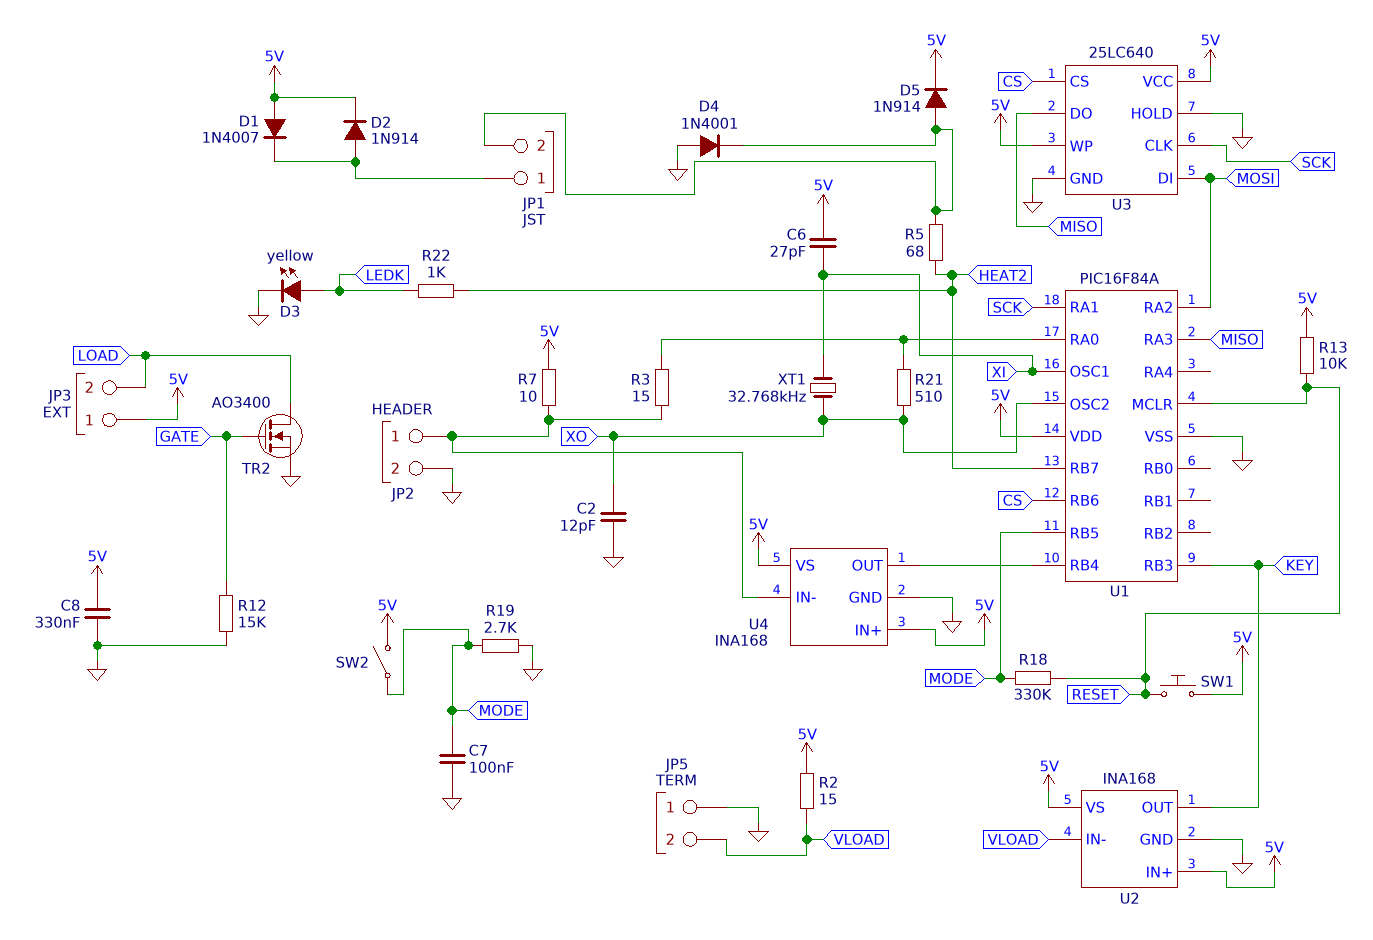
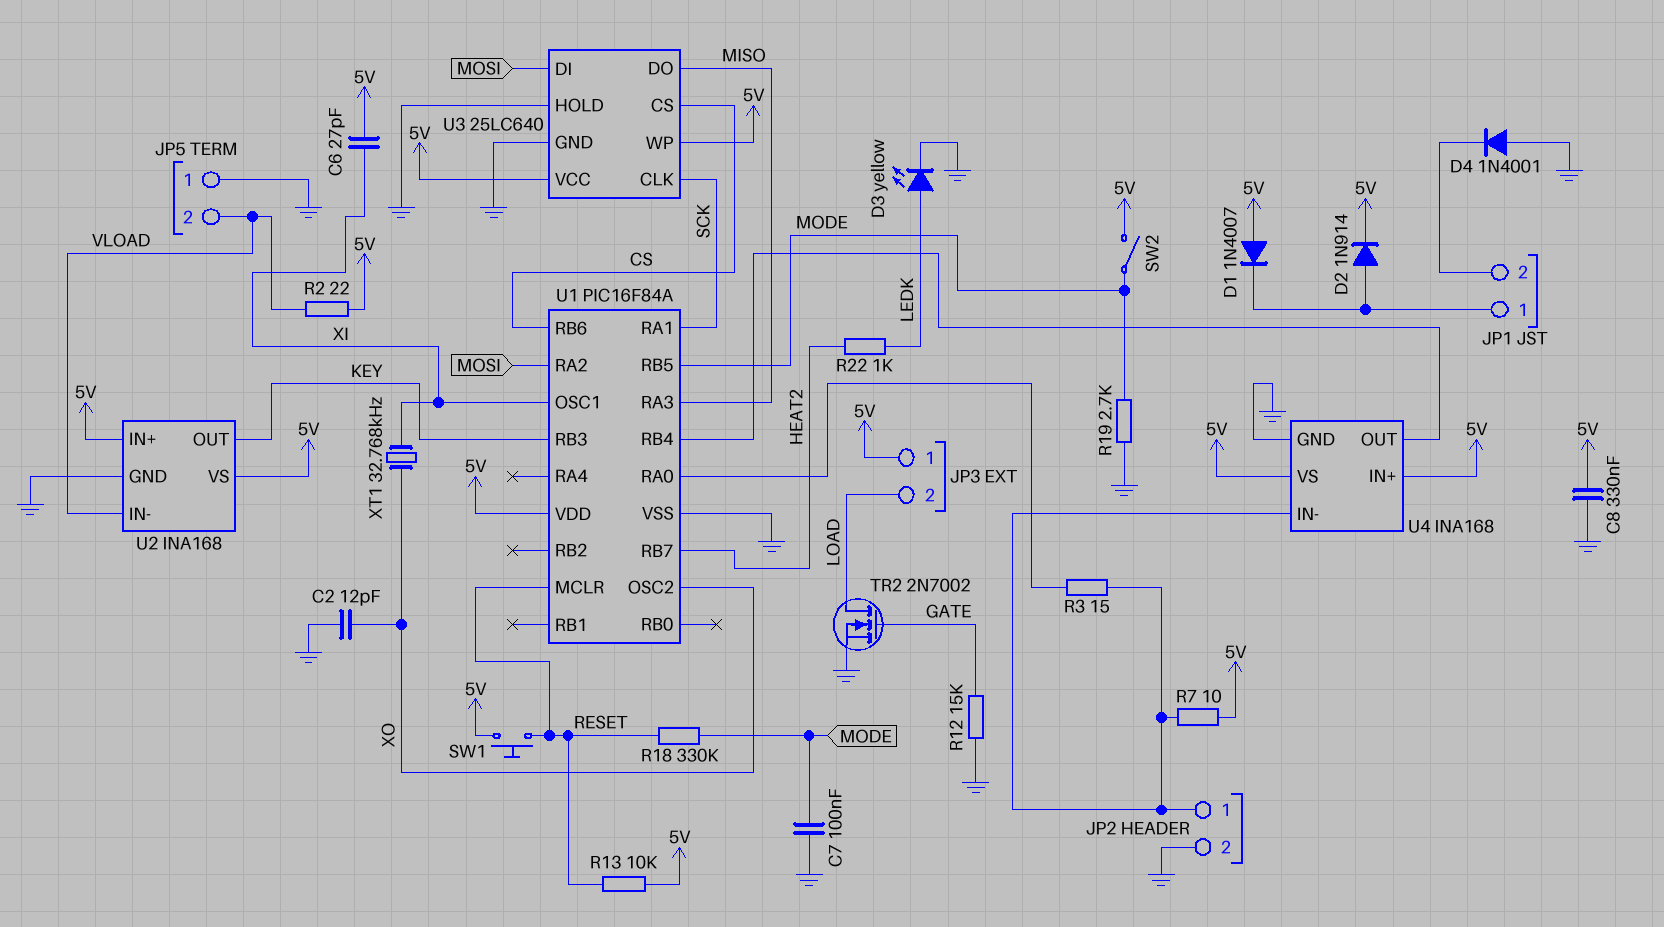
D5: diode 1N914 (A JP1/2, K 5V) -> none
R2: 15 (5V, VLOAD) -> 22 (5V, VLOAD)
R5: 68 (HEAT2, JP1/2) -> none
R21: 510 (U1/RA0, XO) -> none
TR2: NMOS AO3400 (G GATE, D LOAD, S GND) -> NMOS 2N7002 (G GATE, D LOAD, S GND)

